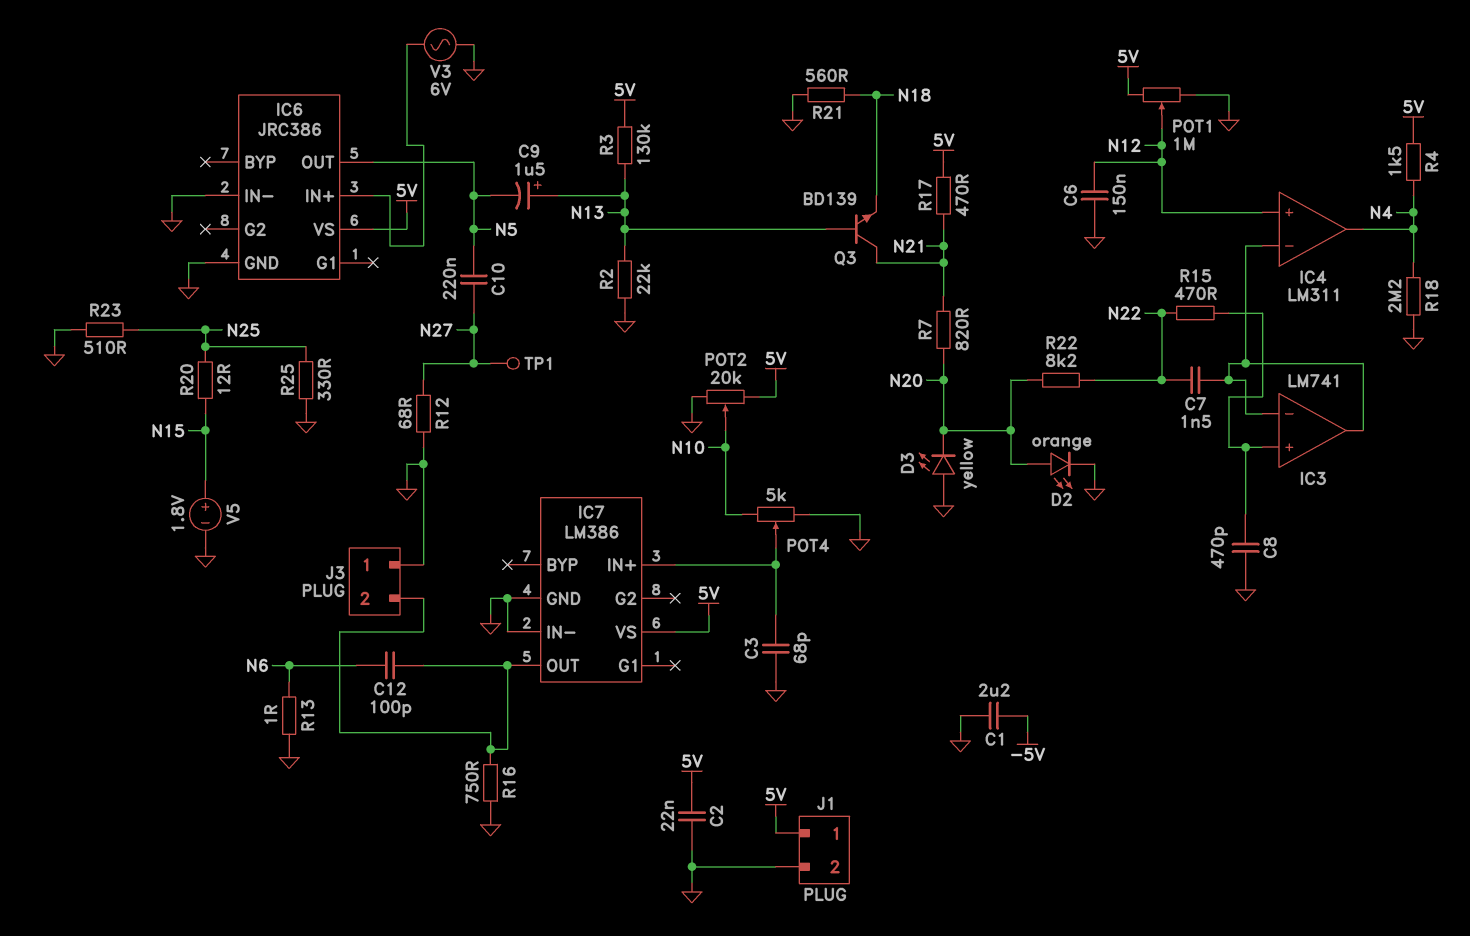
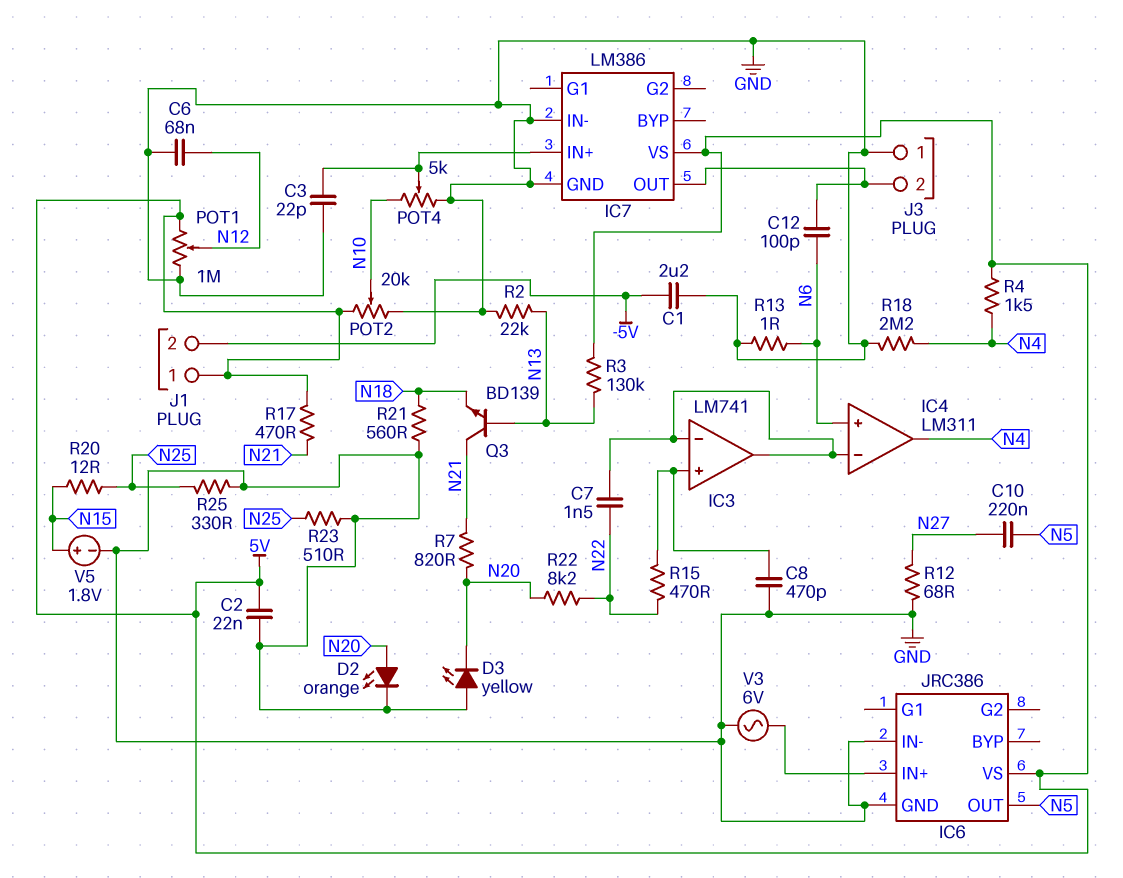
C3: 68pF (GND, IC7/IN+) -> 22pF (GND, IC7/IN+)
C6: 150nF (GND, N12) -> 68nF (GND, N12)
C9: 1.5uF (plus N13, minus N5) -> none
IC4 pin in+: N12 -> N6
J1 pin 2: GND -> -5V
R16: 750 (GND, IC7/OUT) -> none
TP1: test point (N27) -> none

